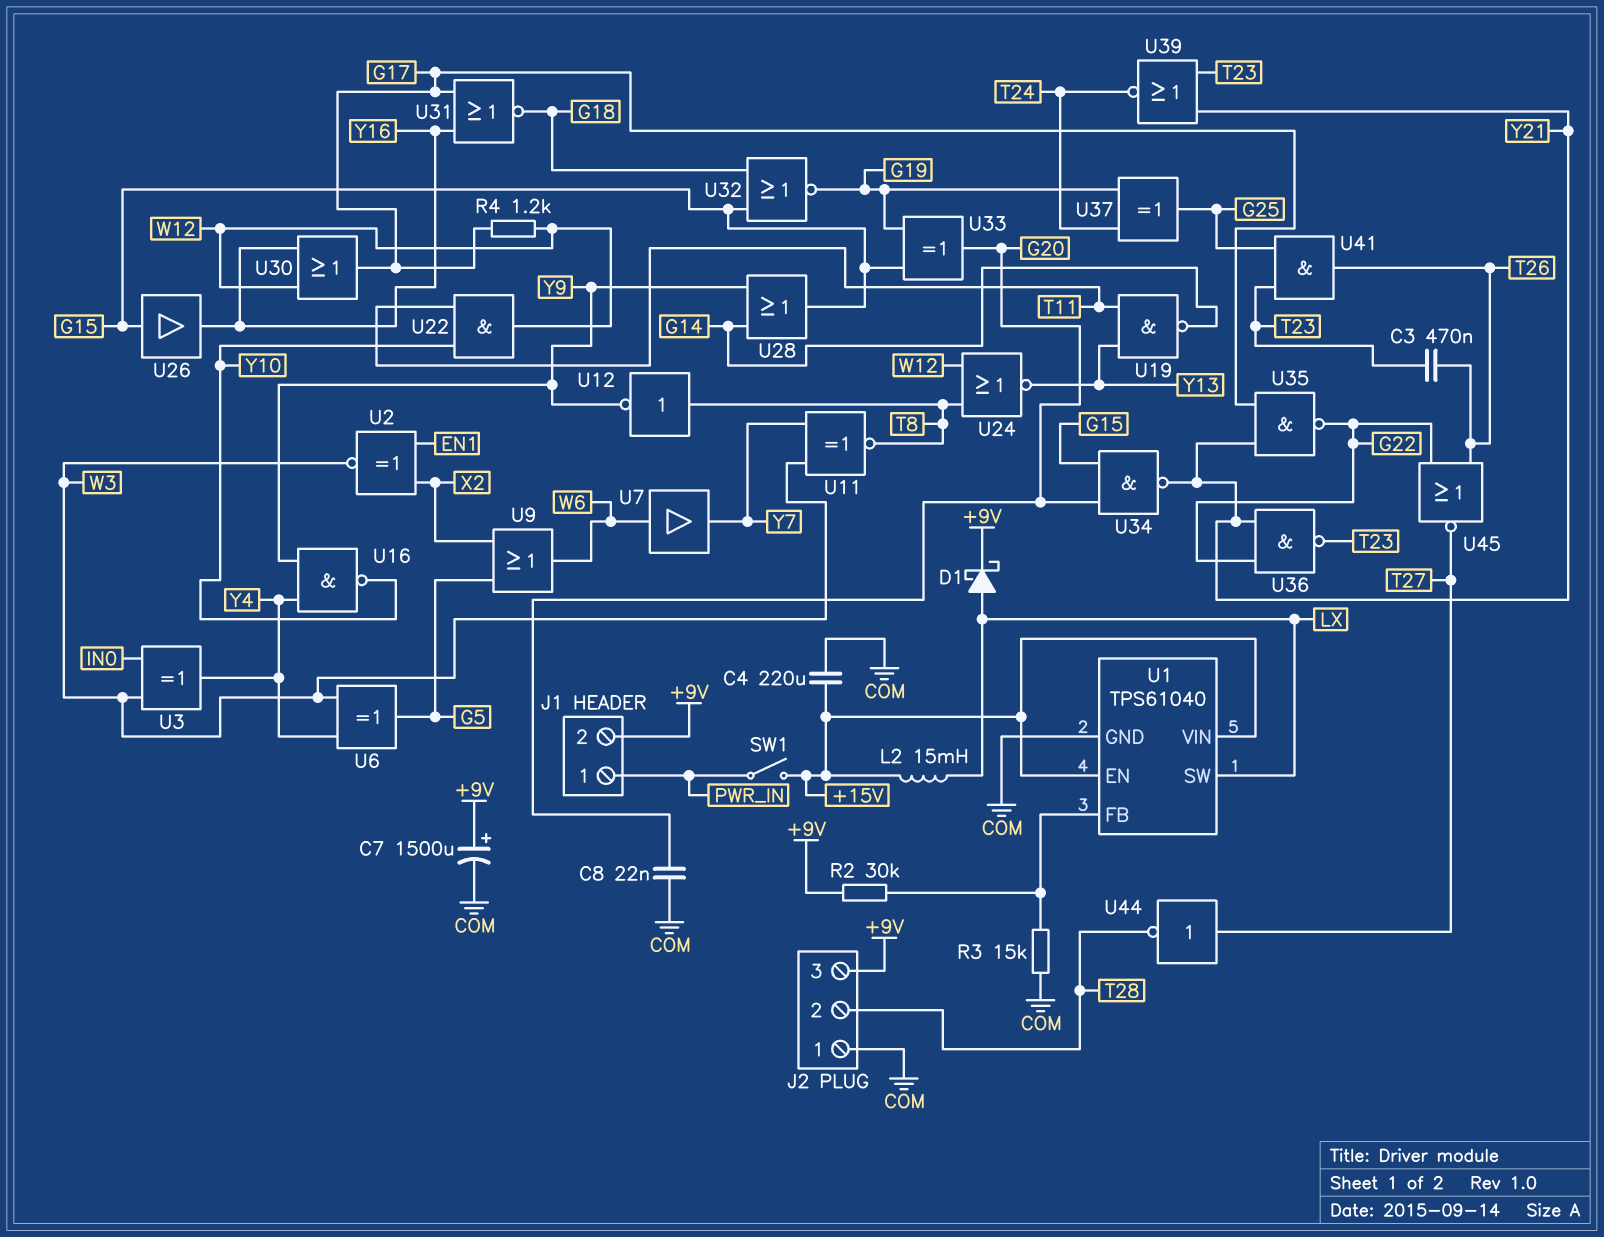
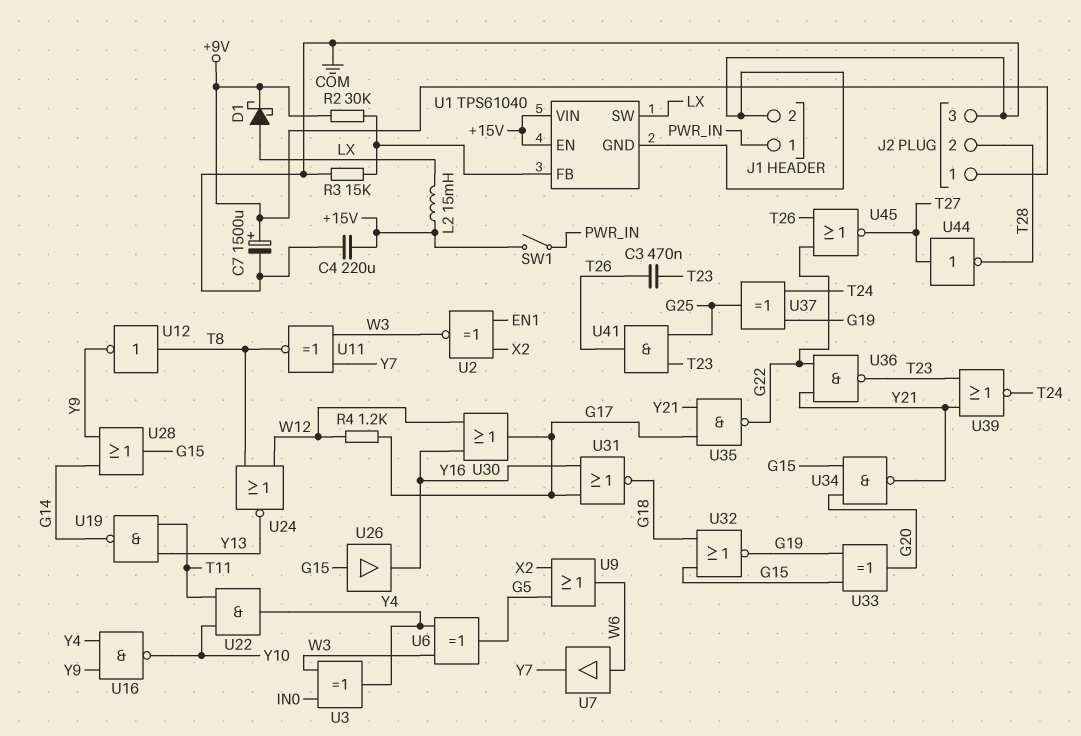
C8: 22nF (COM, G20) -> none
J1 pin 2: +9V -> COM
J2 pin 1: COM -> +9V
J2 pin 3: +9V -> COM
U22: AND (in T11, in Y10, out W12) -> AND (in T11, in Y10, out Y4)

